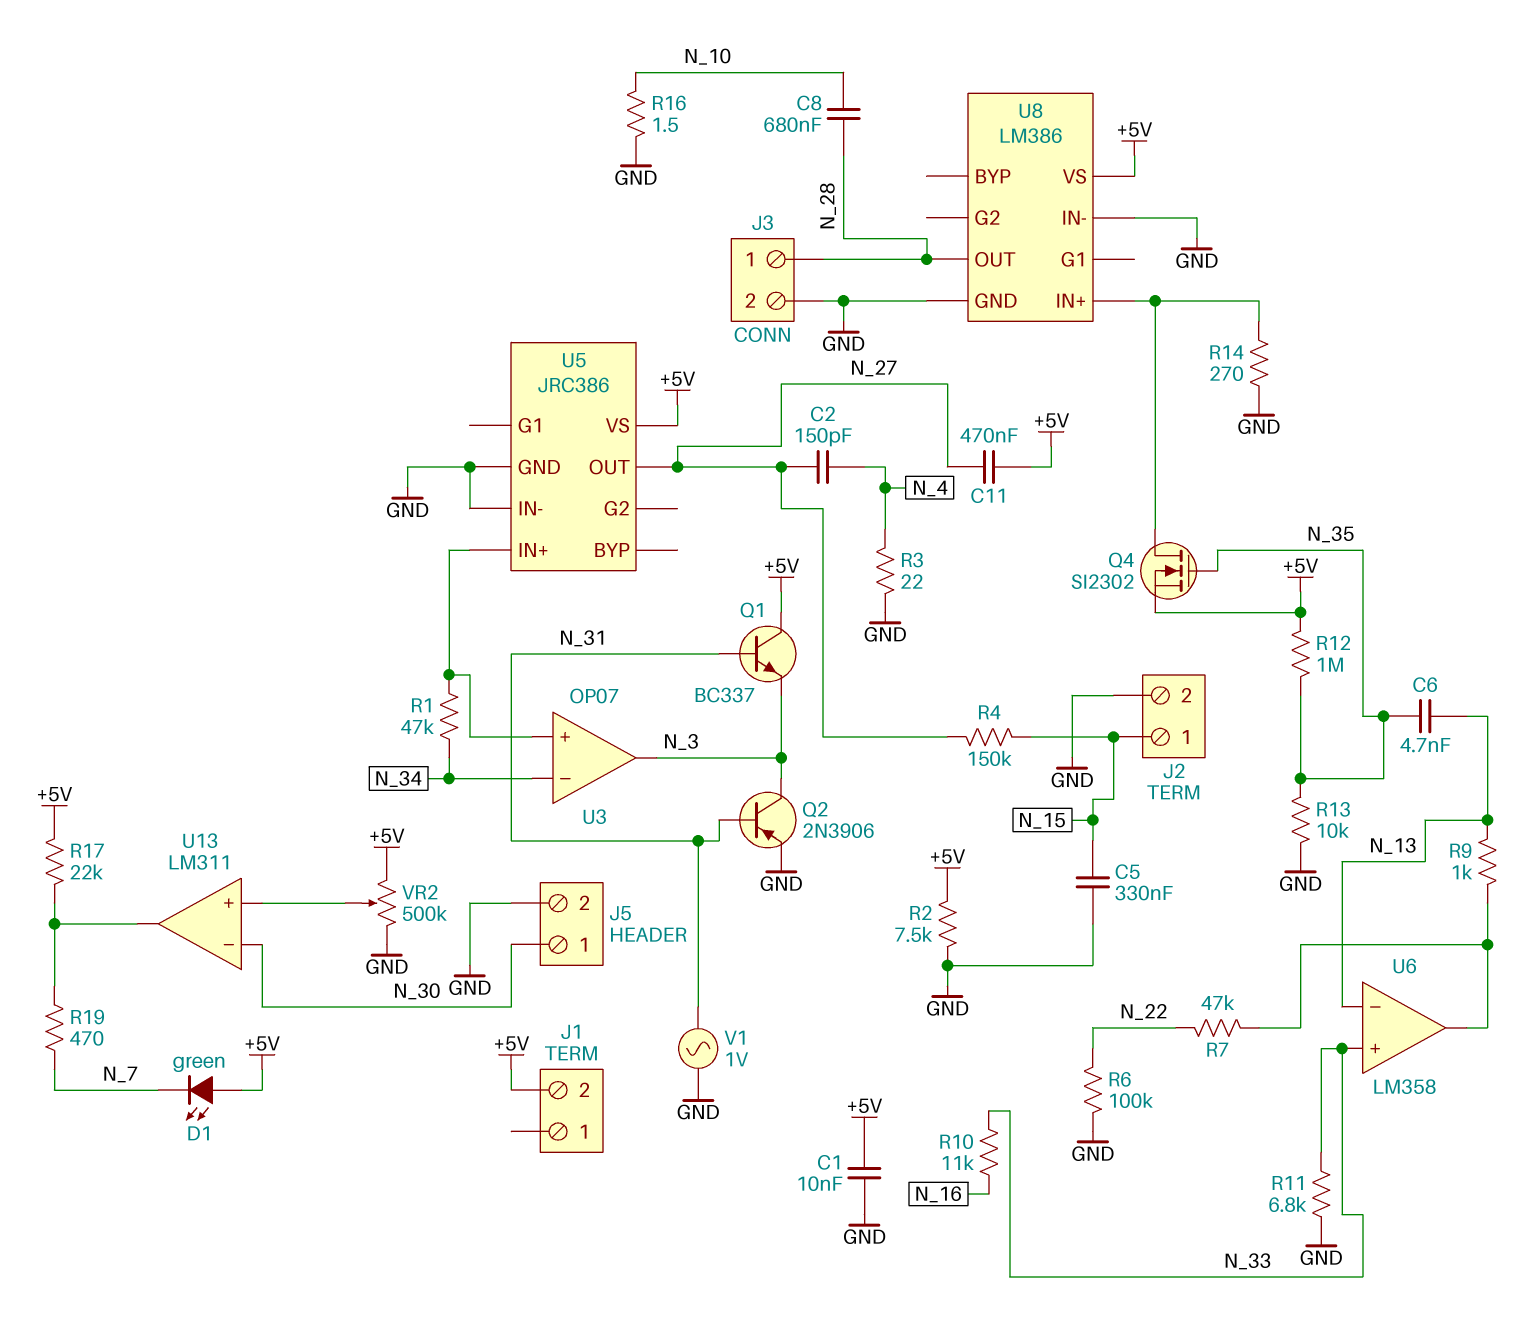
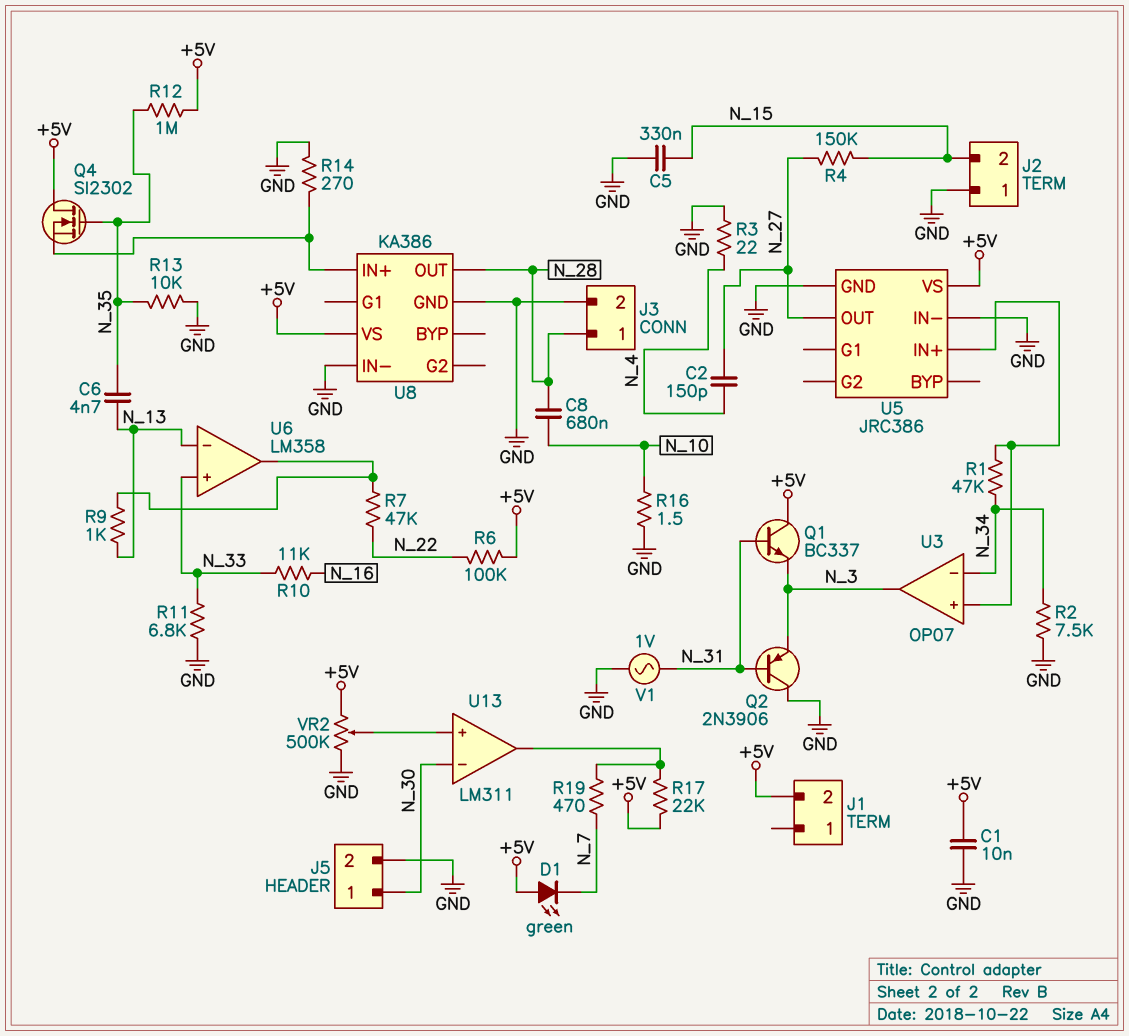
C11: 470nF (+5V, N_27) -> none
J2 pin 1: N_15 -> GND
J2 pin 2: GND -> N_15
Q2: PNP 2N3906 (B N_31, C N_3, E GND) -> PNP 2N3906 (B N_31, C GND, E N_3)
Q4: NMOS SI2302 (G N_35, D U8/IN+, S +5V) -> NMOS SI2302 (G N_35, D +5V, S U8/IN+)
R2: 7.5k (+5V, GND) -> 7.5k (GND, N_34)
R6: 100k (GND, N_22) -> 100k (+5V, N_22)
U8: LM386 -> KA386

